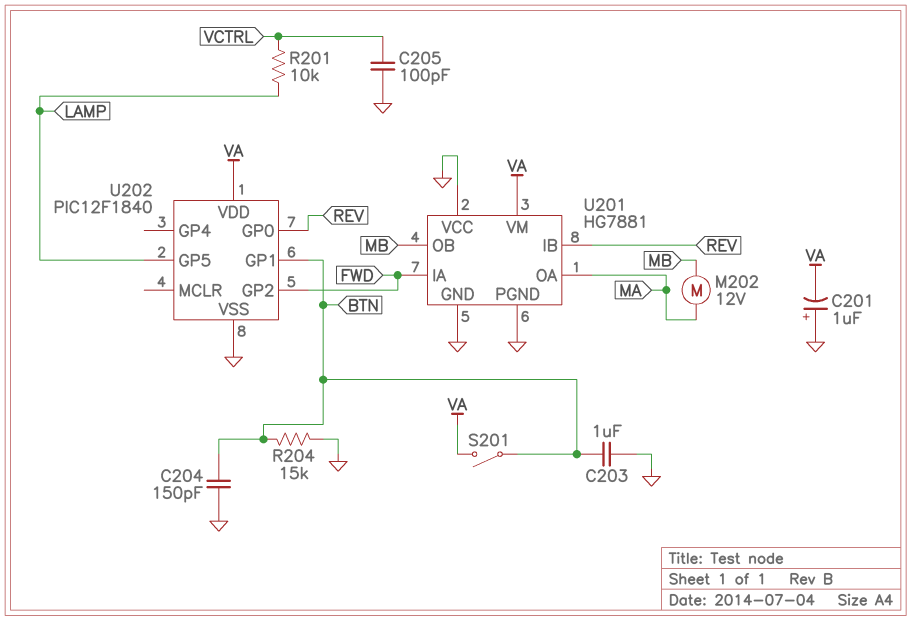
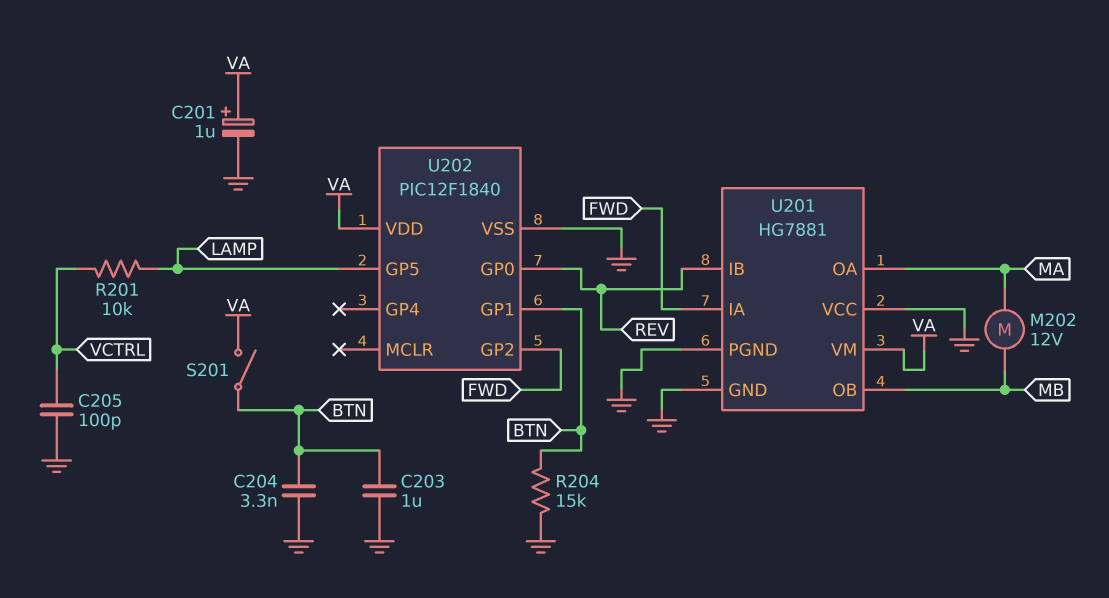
C201: 1uF (plus GND, minus VA) -> 1uF (plus VA, minus GND)
C204: 150pF (BTN, GND) -> 3.3nF (BTN, GND)

